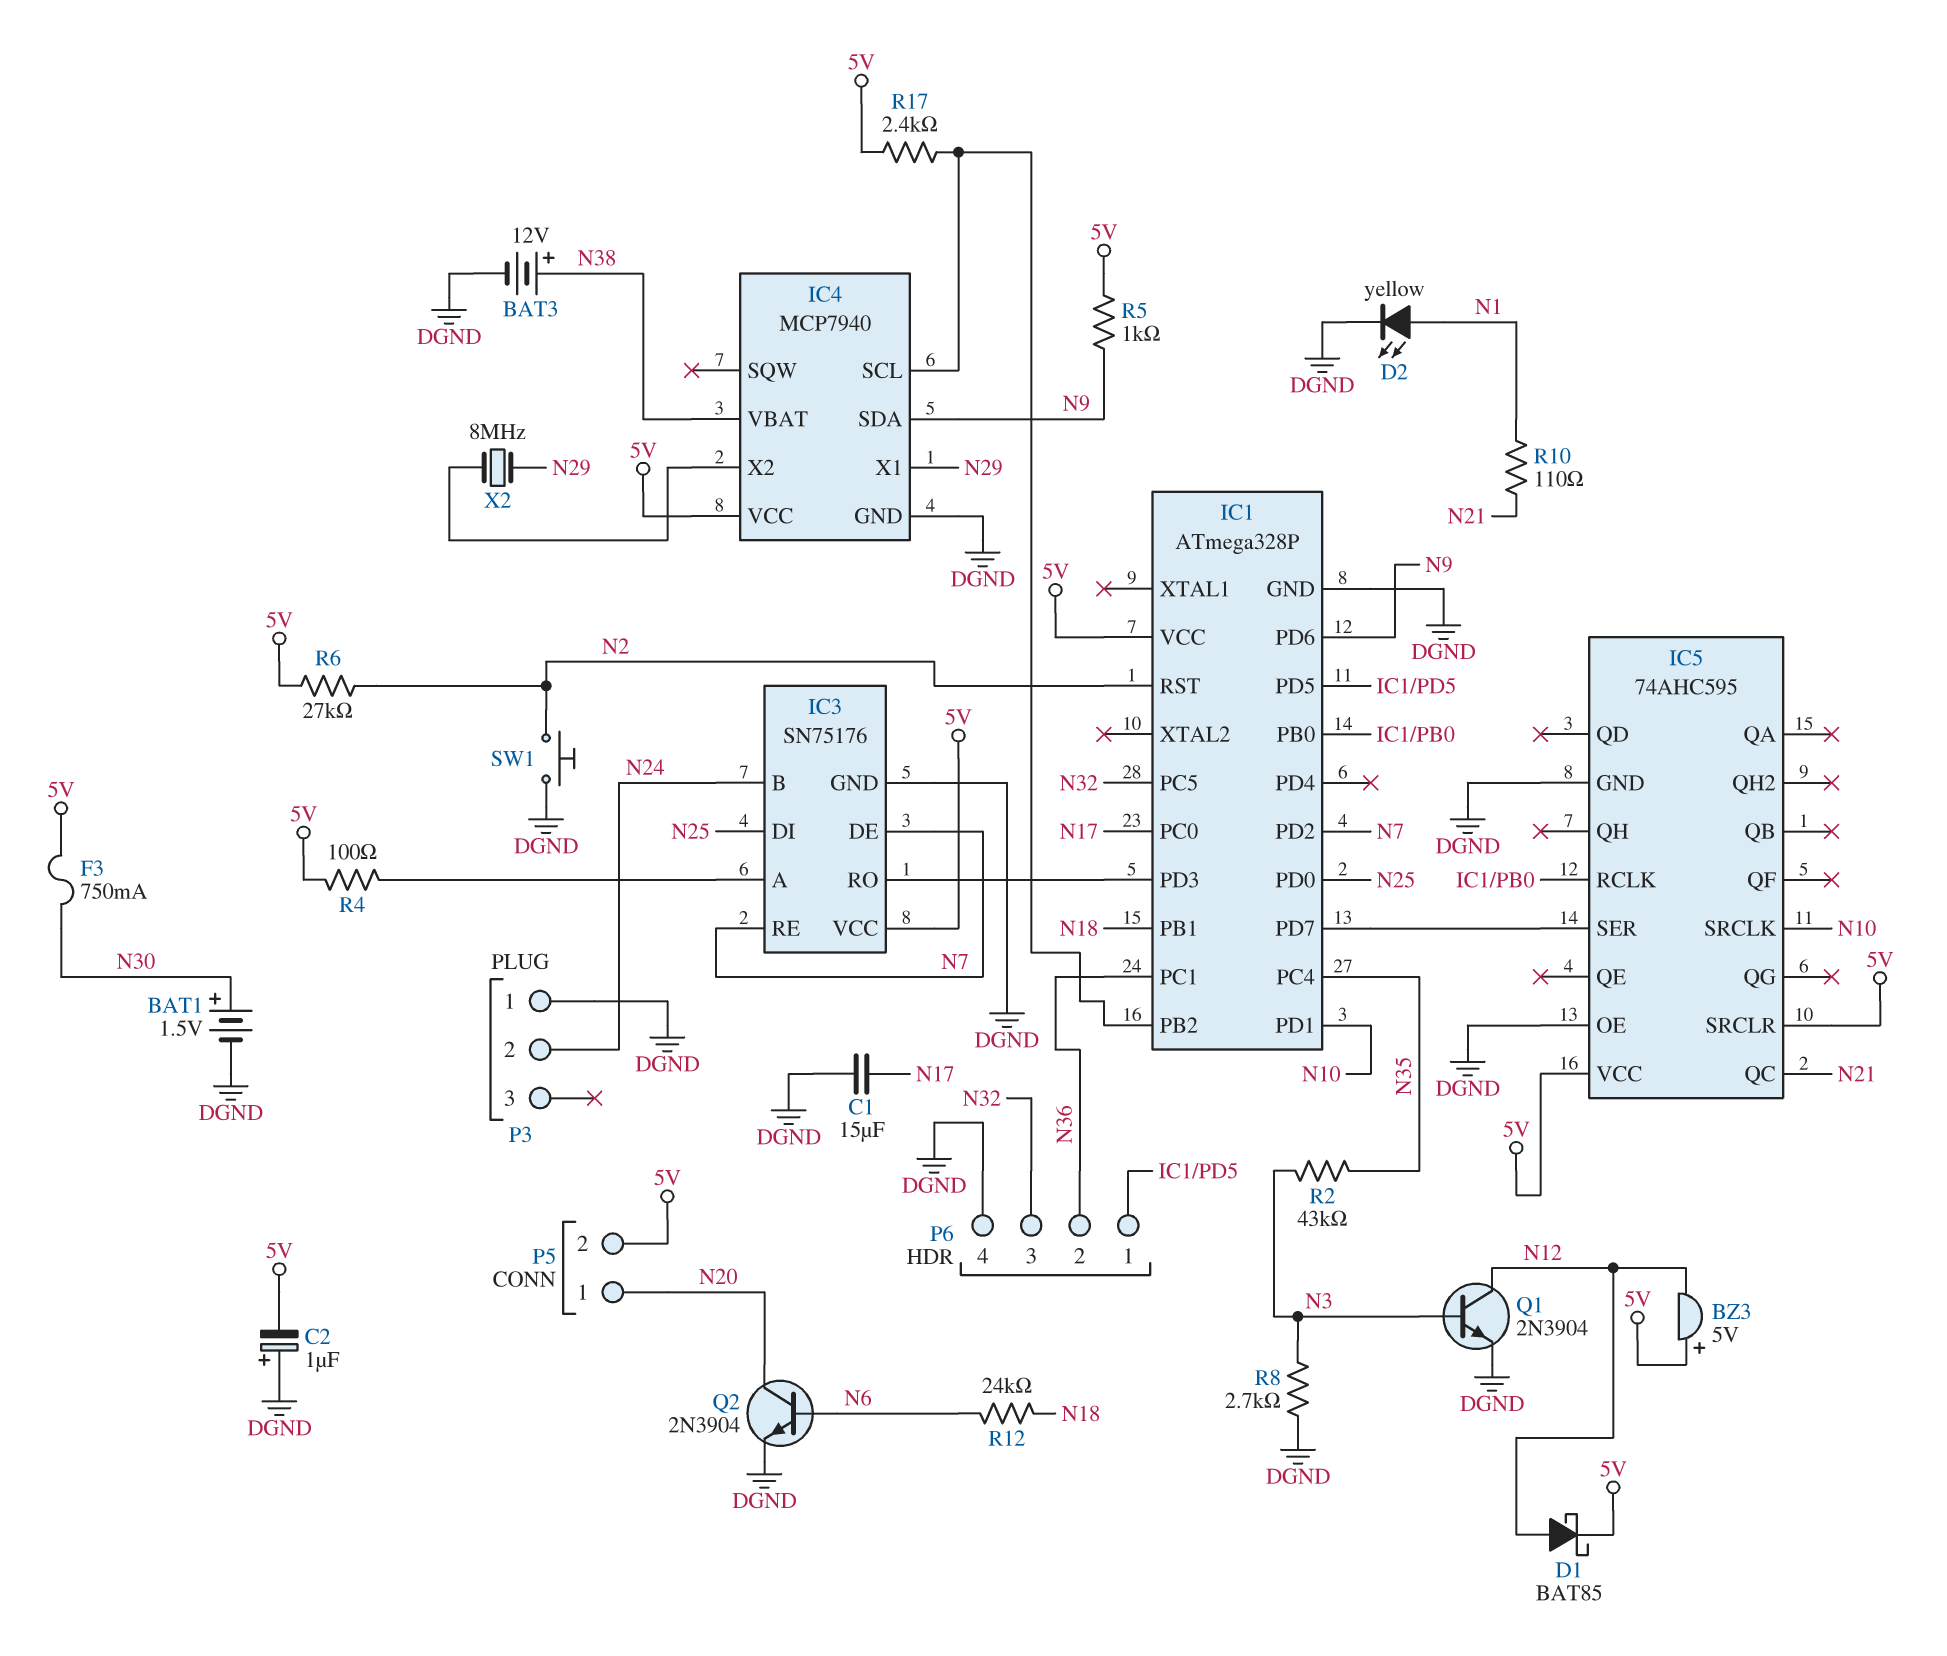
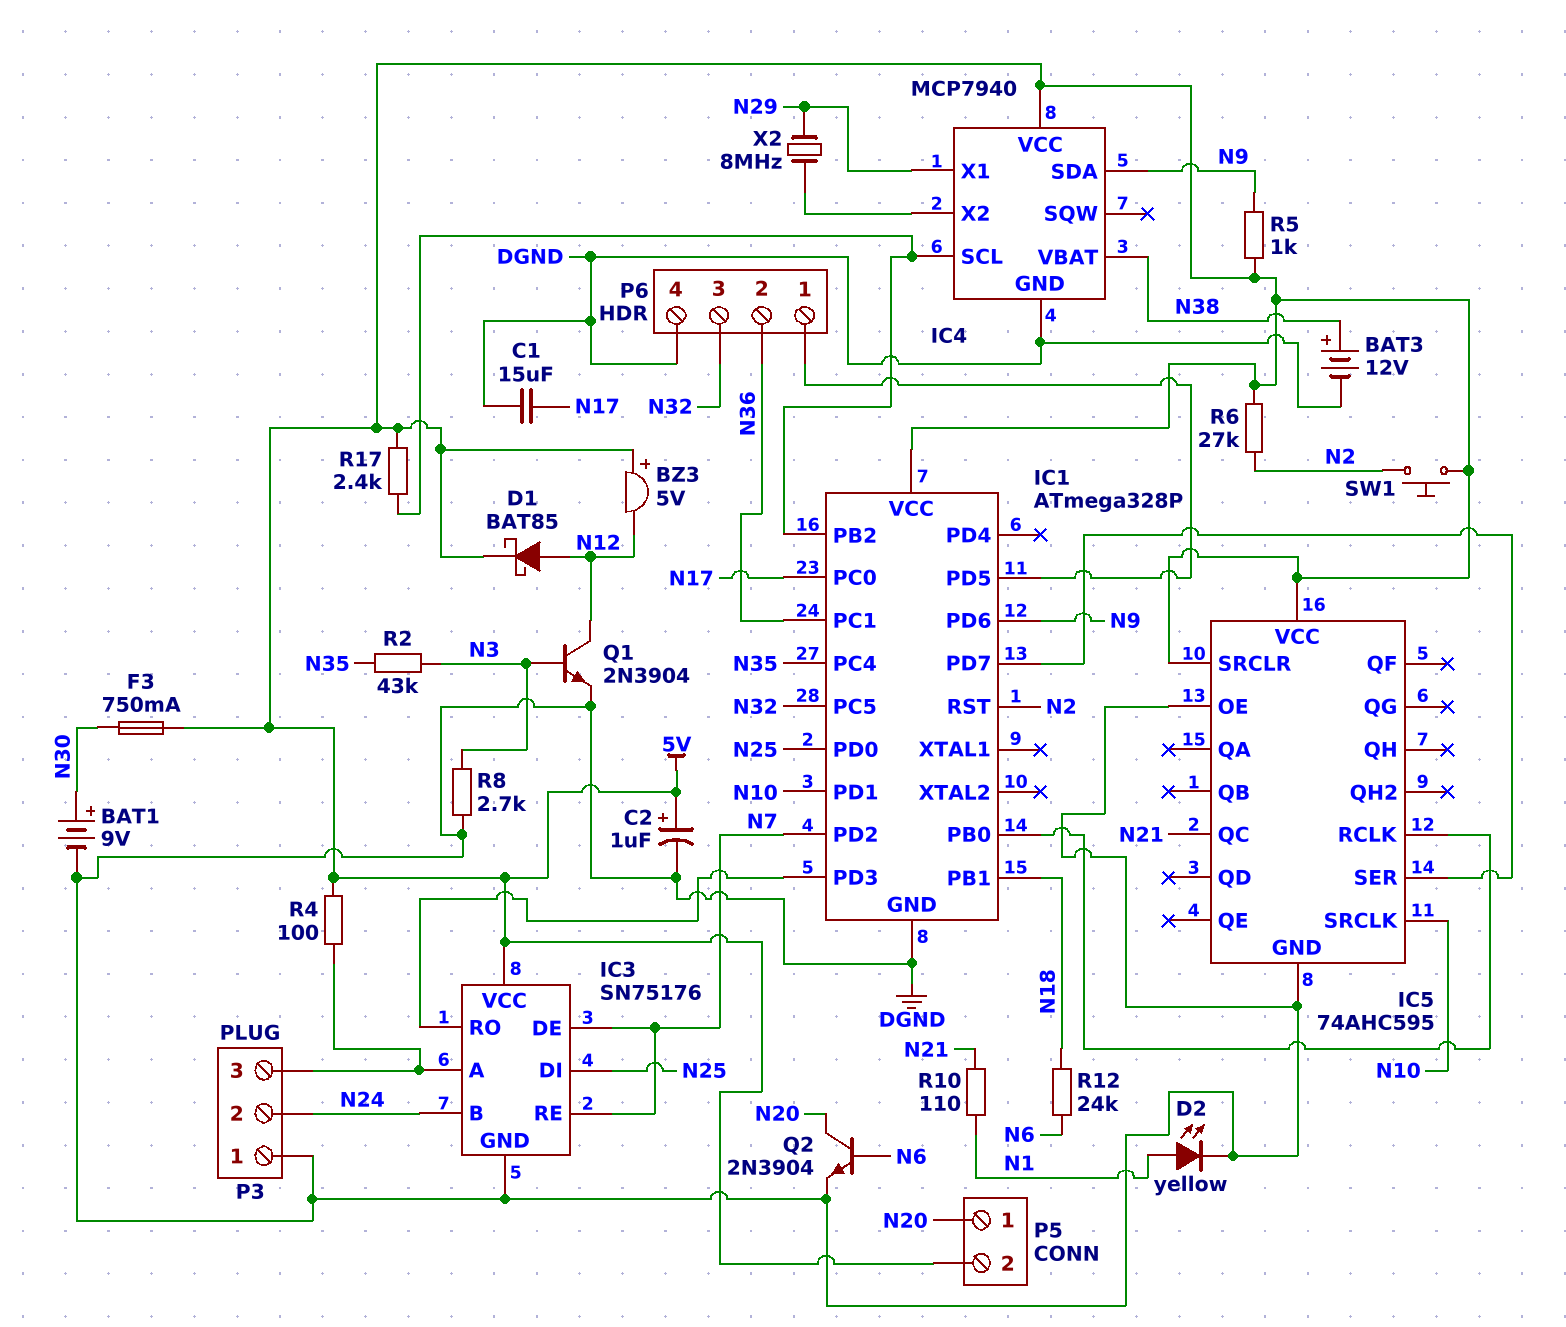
BAT1: 1.5V (plus N30, minus DGND) -> 9V (plus N30, minus DGND)
C2: 1uF (plus DGND, minus 5V) -> 1uF (plus 5V, minus DGND)
P3 pin 3: none -> IC3/A
SW1: button (DGND, N2) -> button (5V, N2)

